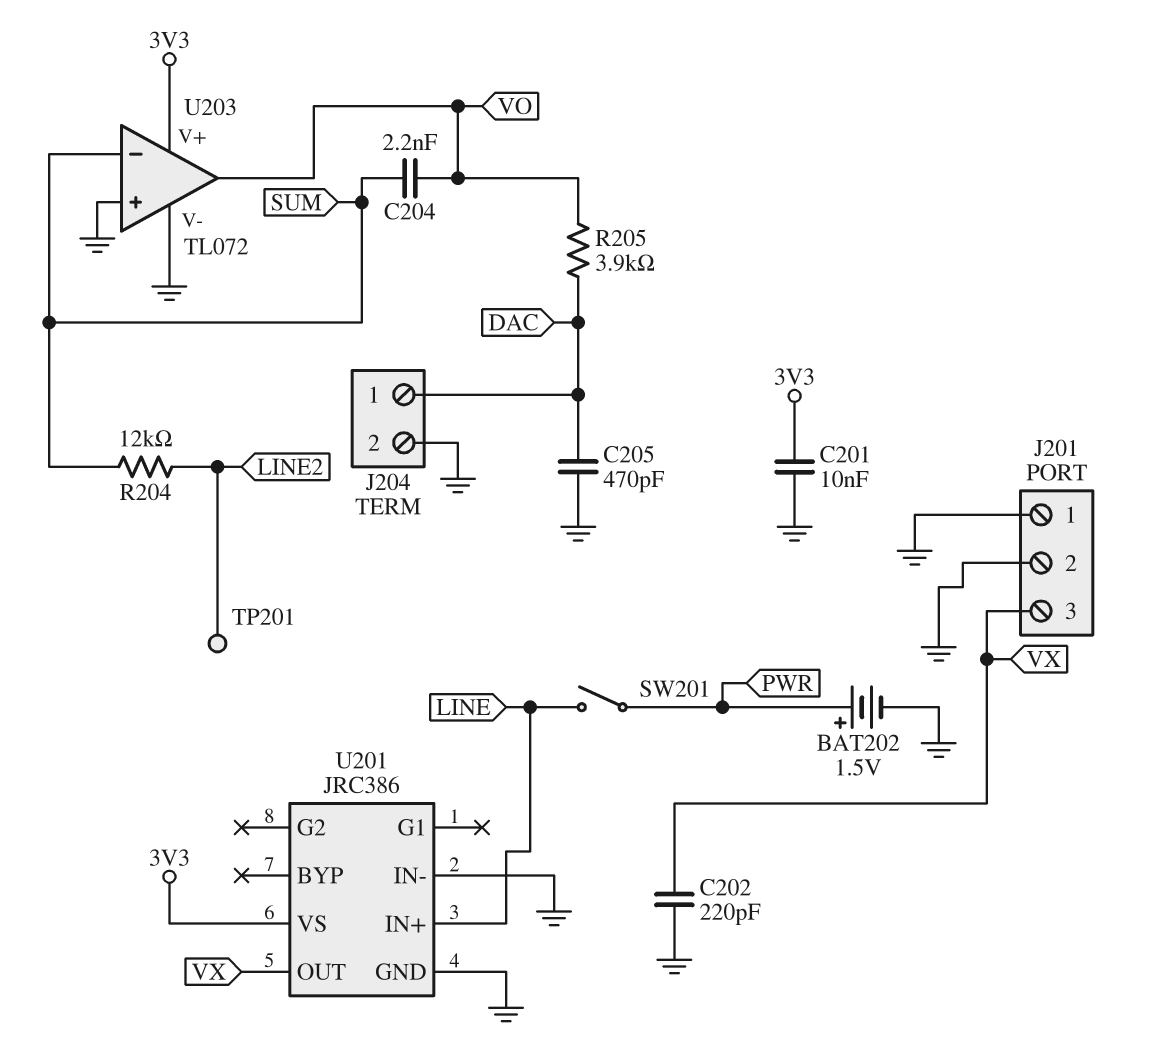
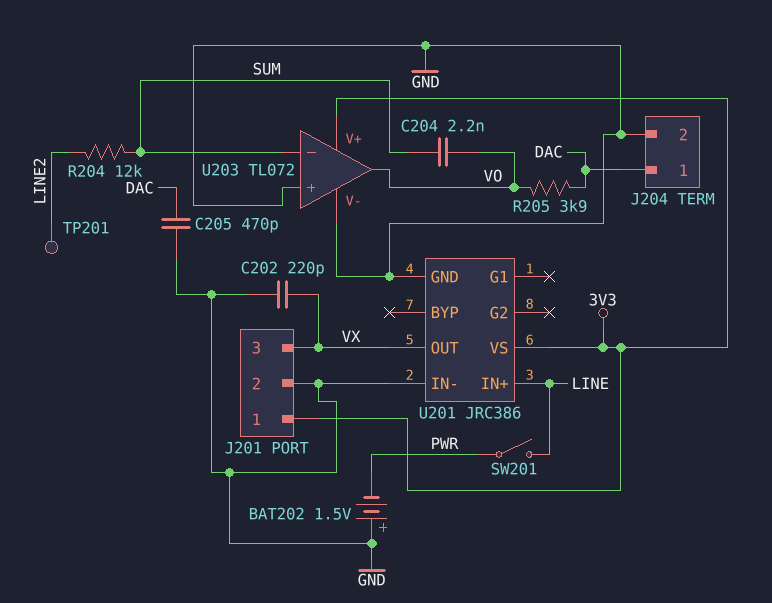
BAT202: 1.5V (plus PWR, minus GND) -> 1.5V (plus GND, minus PWR)
C201: 10nF (3V3, GND) -> none
J201 pin 1: GND -> 3V3

